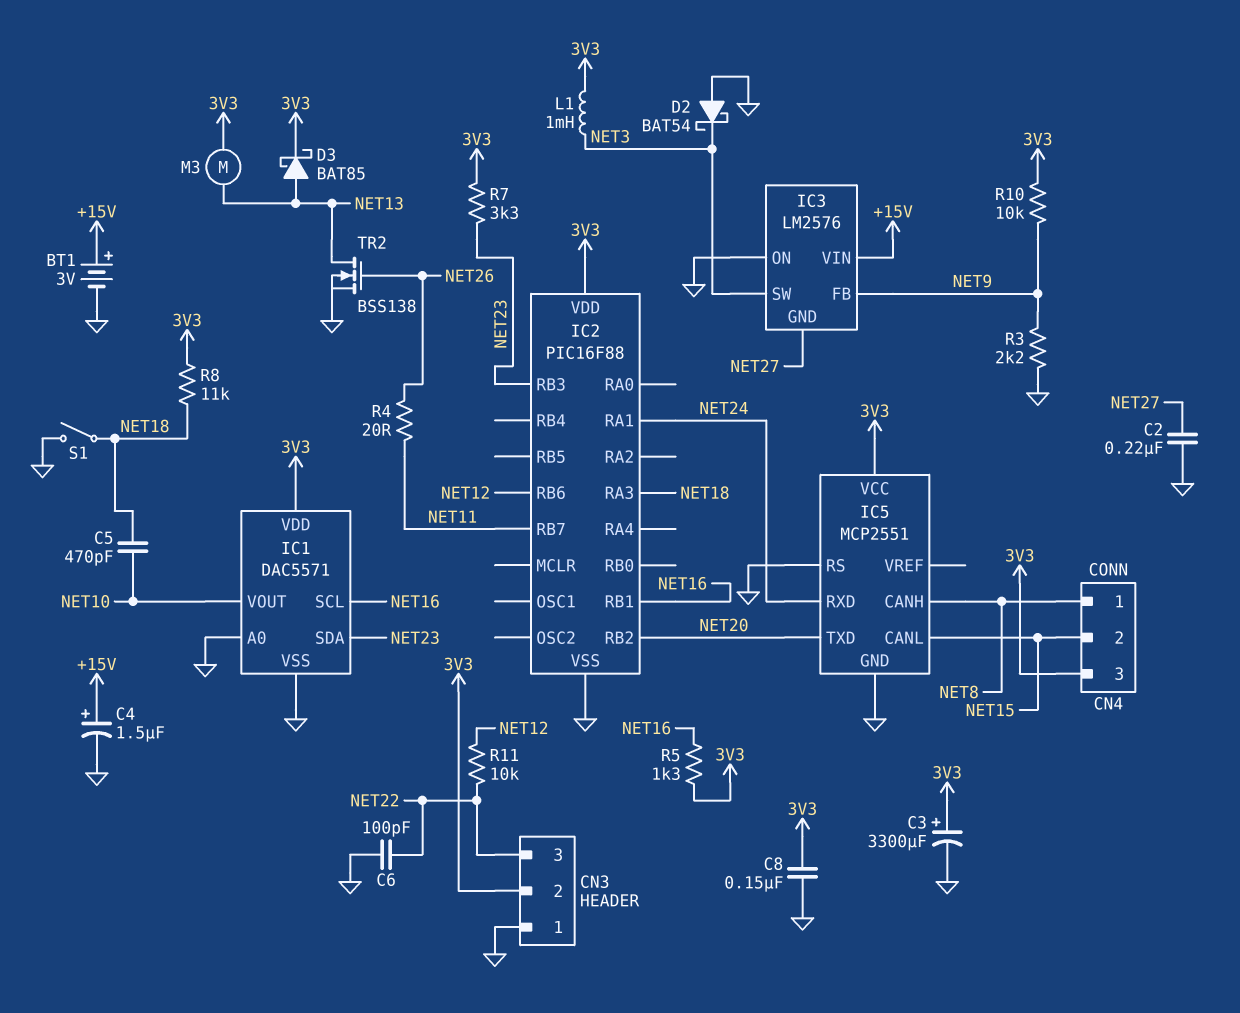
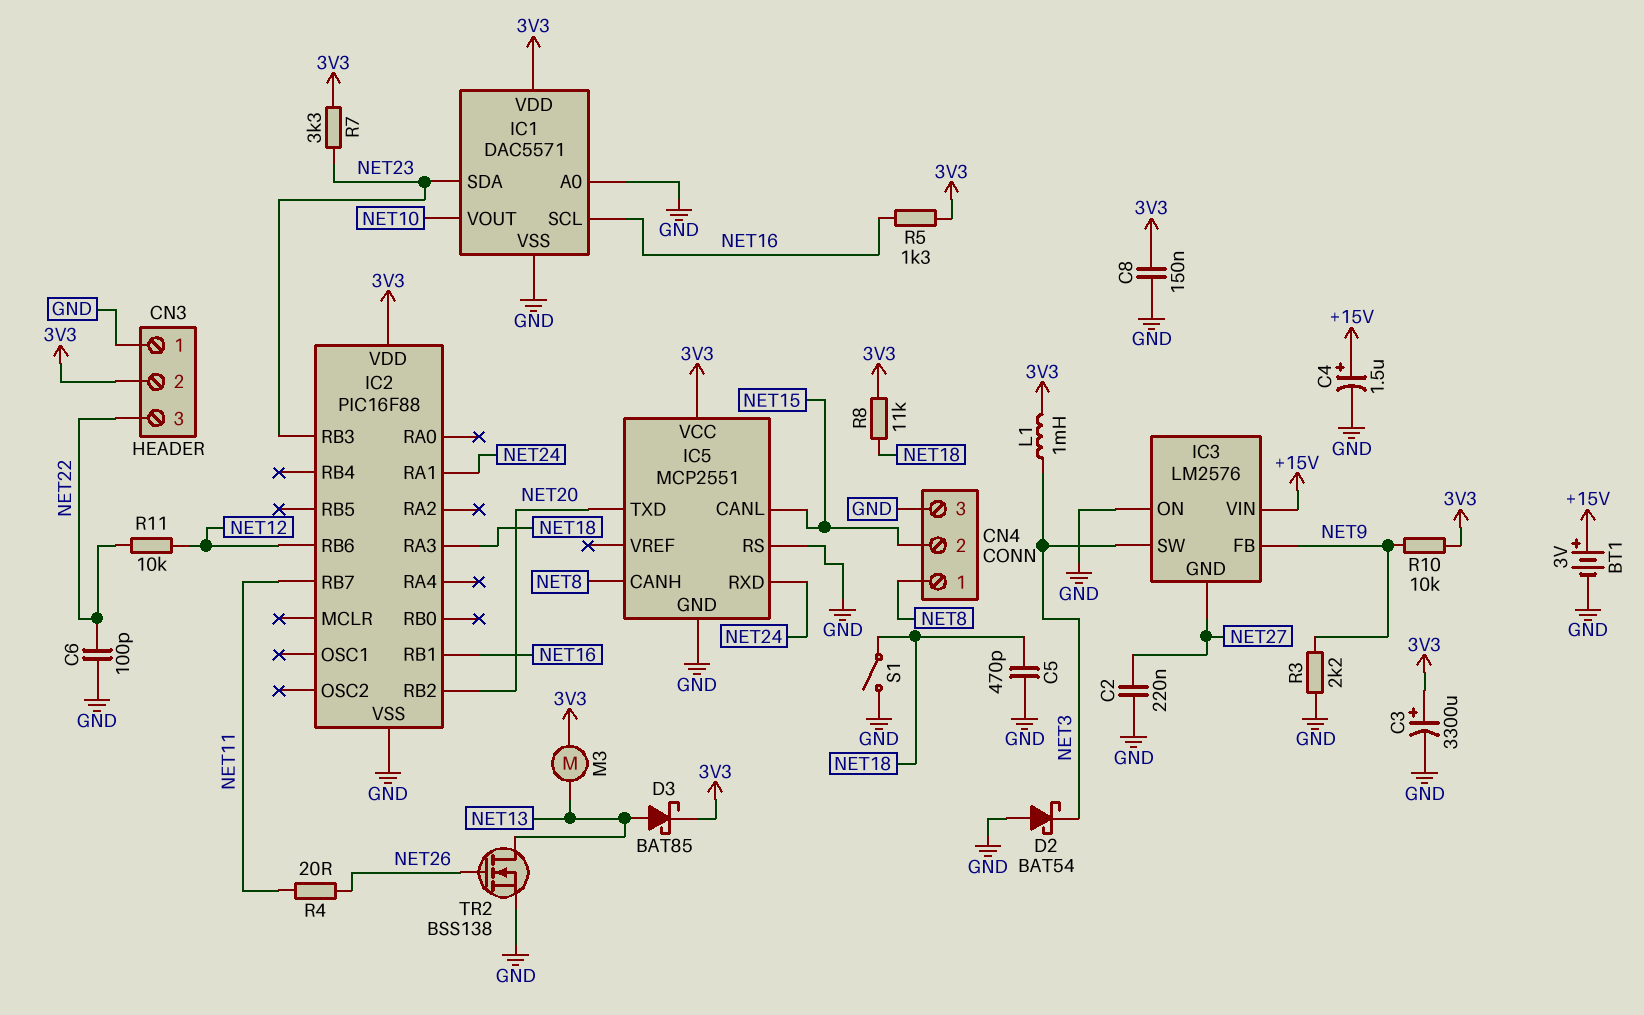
C5: 470pF (NET10, NET18) -> 470pF (GND, NET18)
CN4 pin 3: 3V3 -> GND

